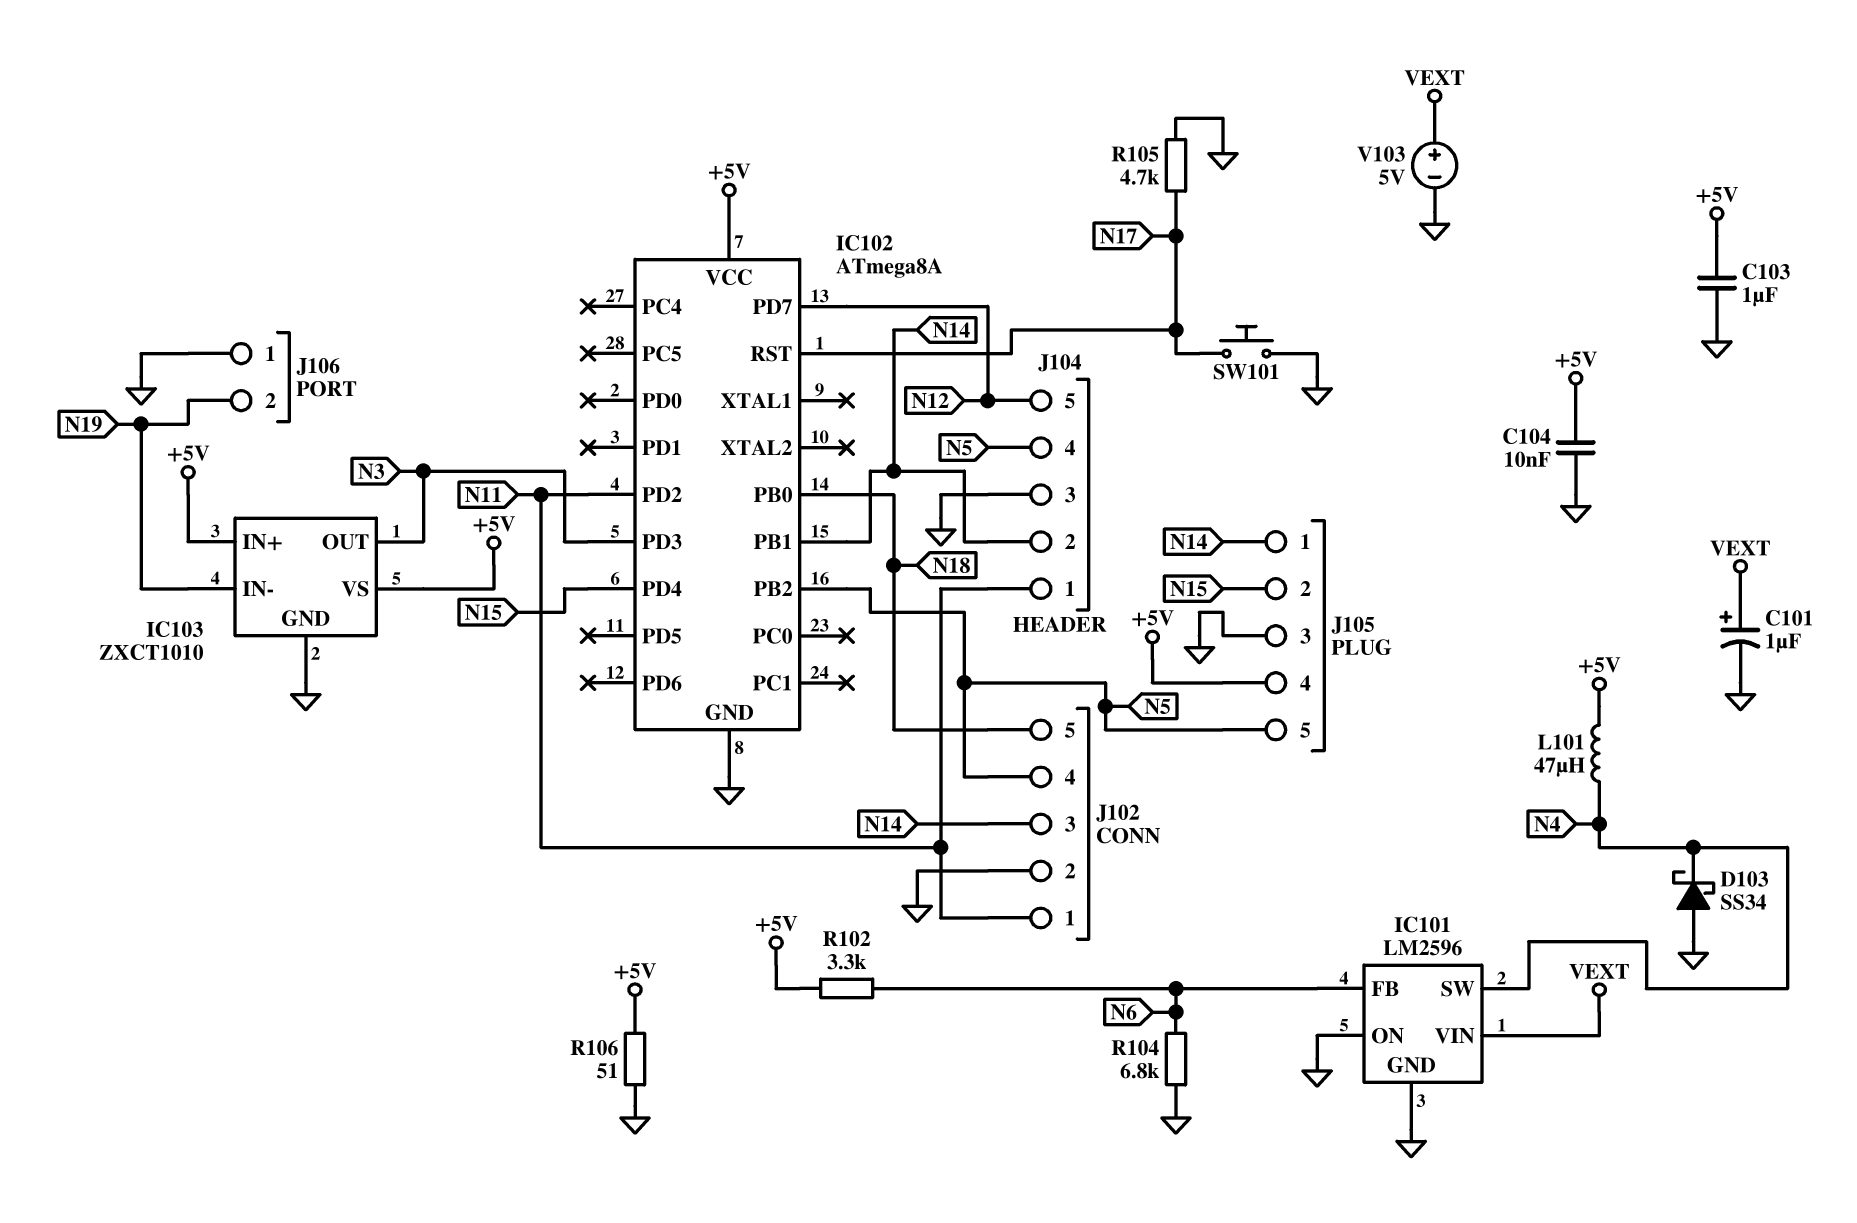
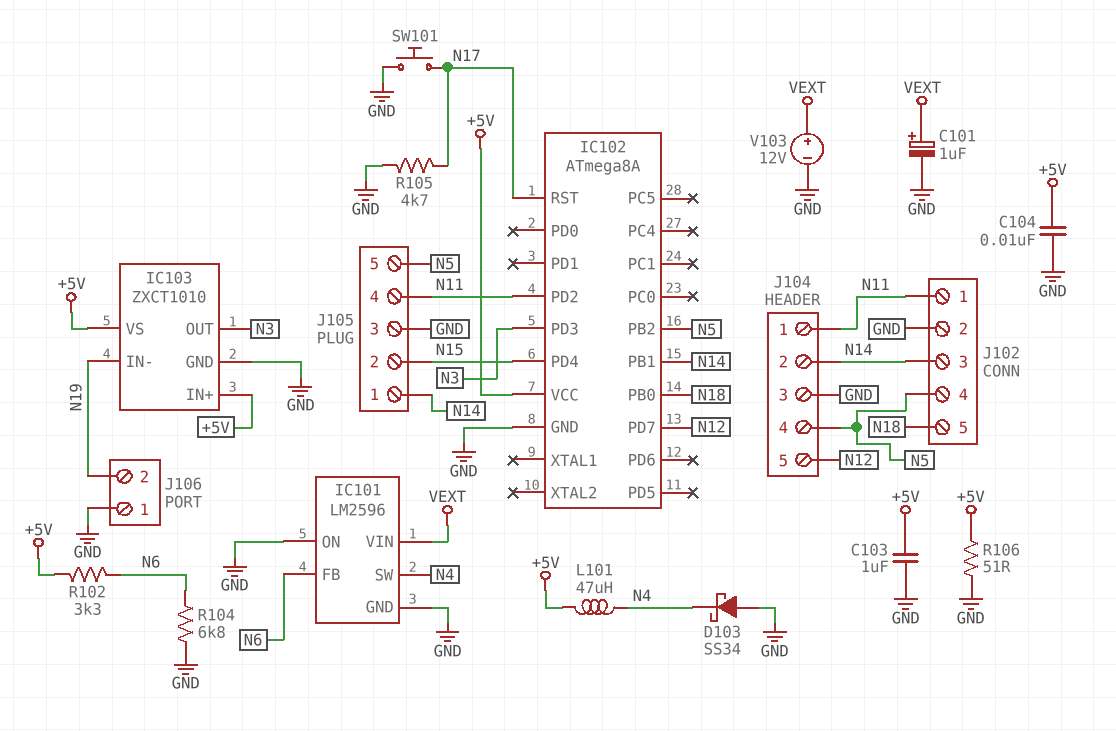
J105 pin 4: +5V -> N11
V103: 5V (plus VEXT, minus GND) -> 12V (plus VEXT, minus GND)

